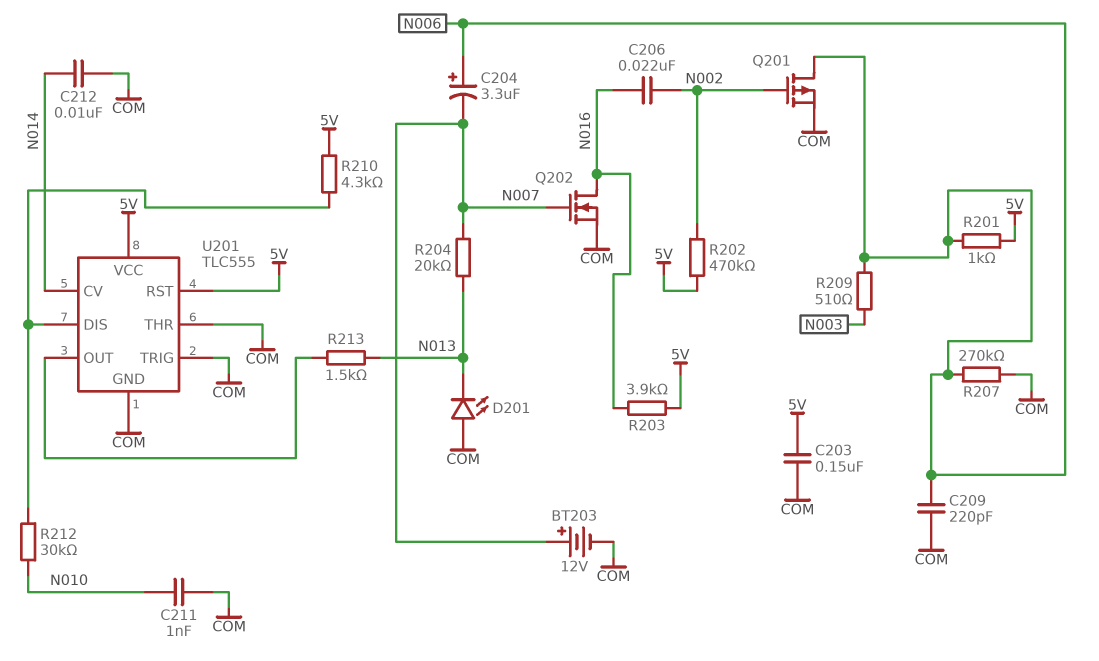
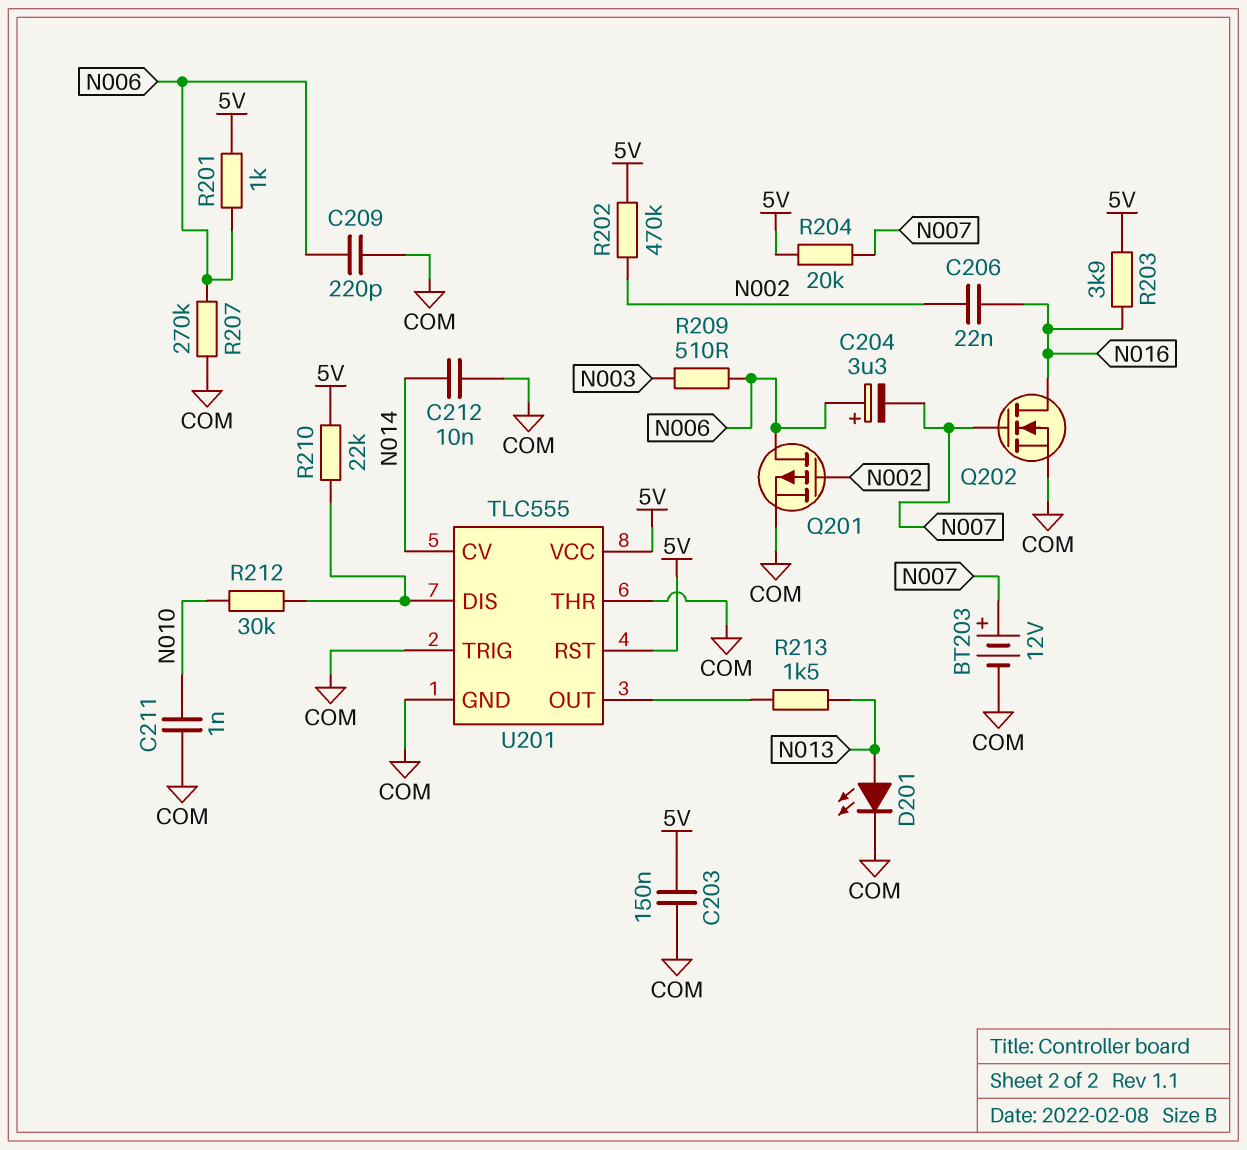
D201: LED (A COM, K N013) -> LED (A N013, K COM)
R204: 20k (N007, N013) -> 20k (5V, N007)
R210: 4.3k (5V, U201/DIS) -> 22k (5V, U201/DIS)

